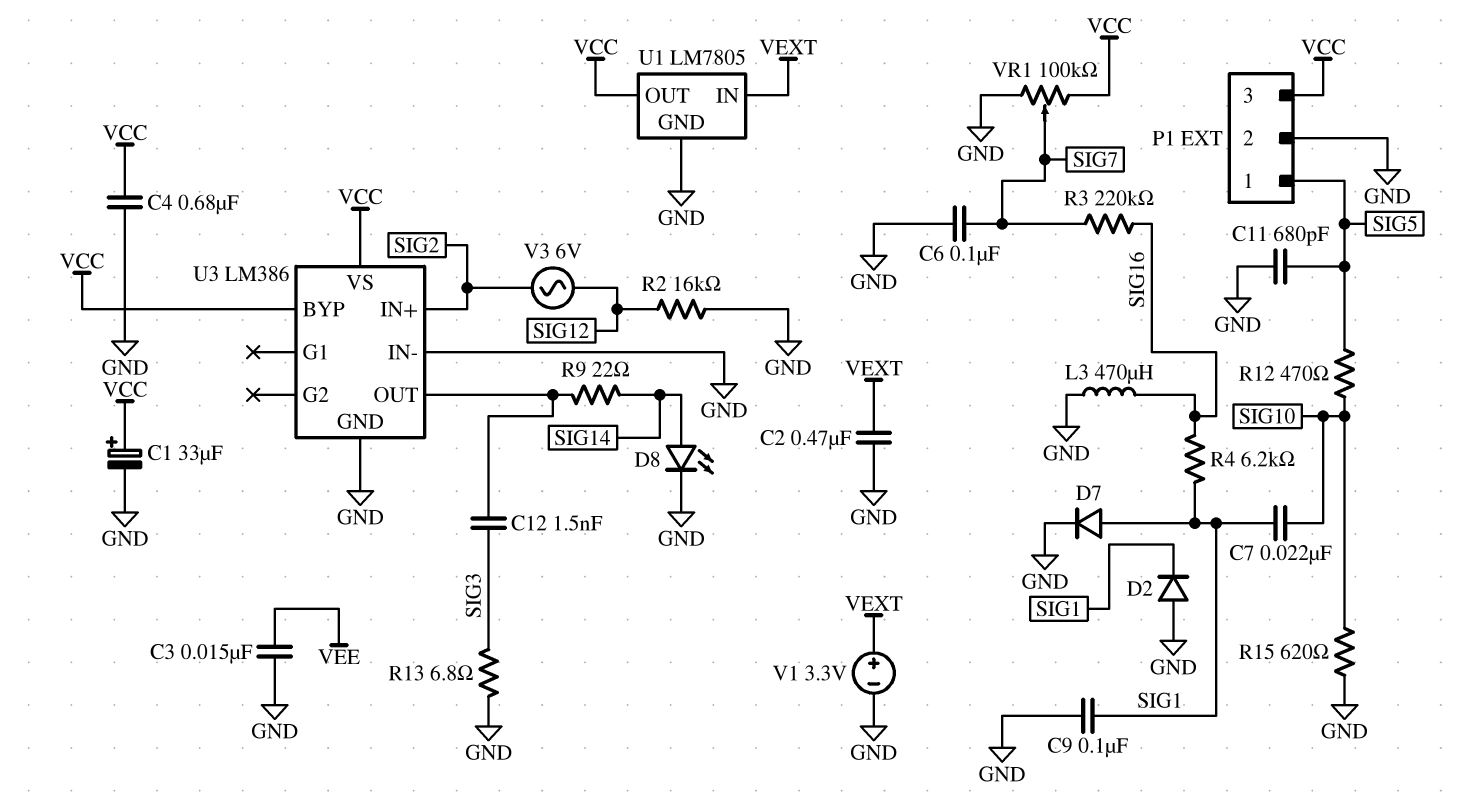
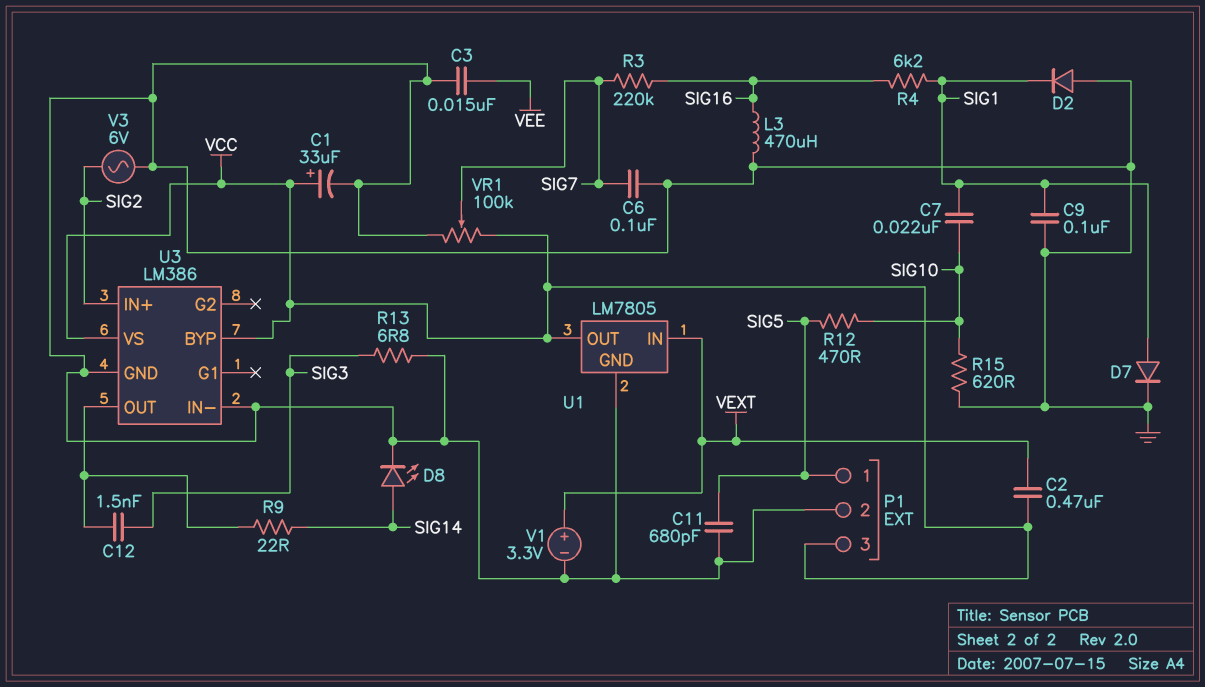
C2: 470nF (GND, VEXT) -> 470nF (VCC, VEXT)
C4: 680nF (GND, VCC) -> none
R2: 16k (GND, SIG12) -> none
V3: AC 6V (SIG2, SIG12) -> AC 6V (GND, SIG2)

